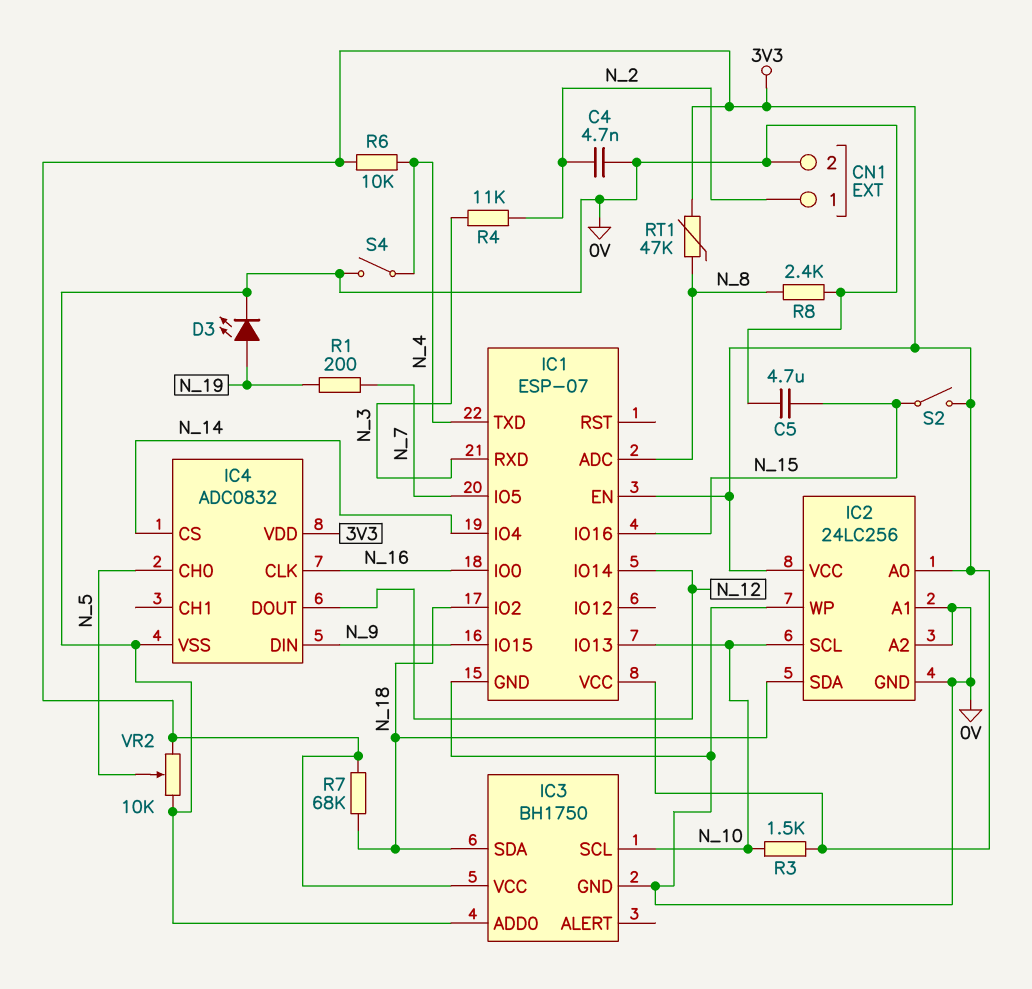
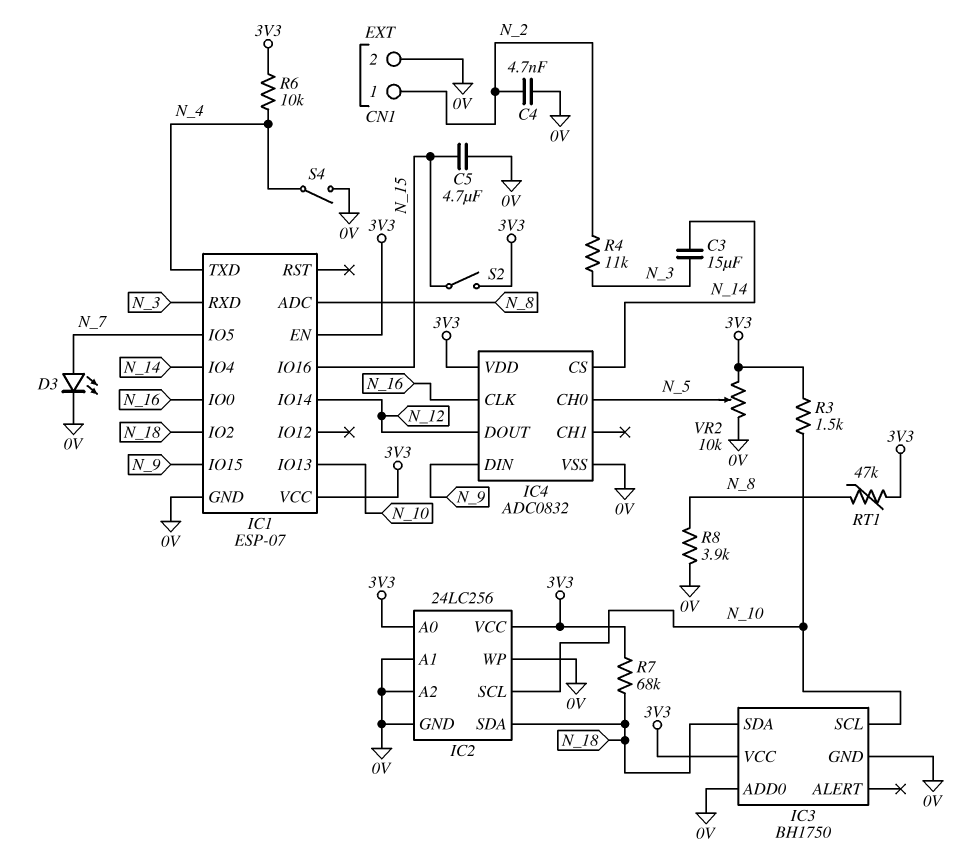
C3: none -> 15uF (N_3, N_14)
D3: LED (A N_19, K 0V) -> LED (A N_7, K 0V)
R1: 200 (N_7, N_19) -> none
R8: 2.4k (0V, N_8) -> 3.9k (0V, N_8)

